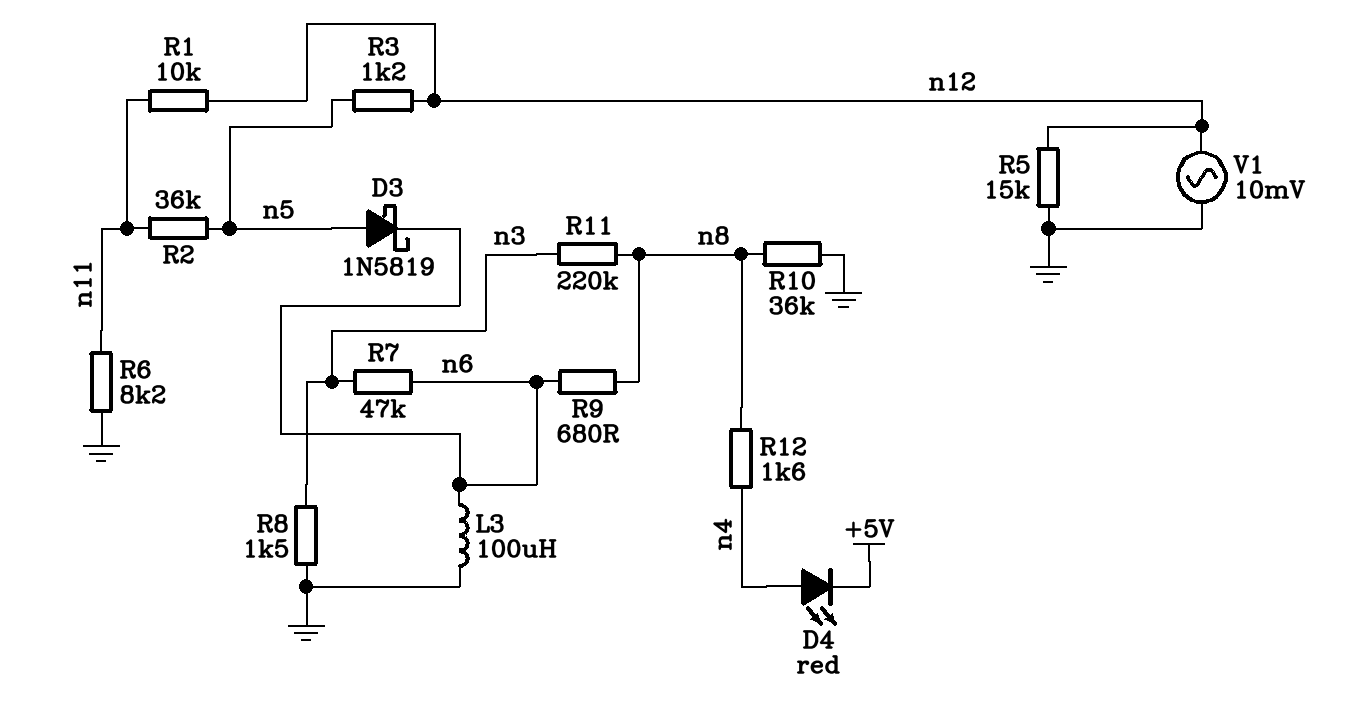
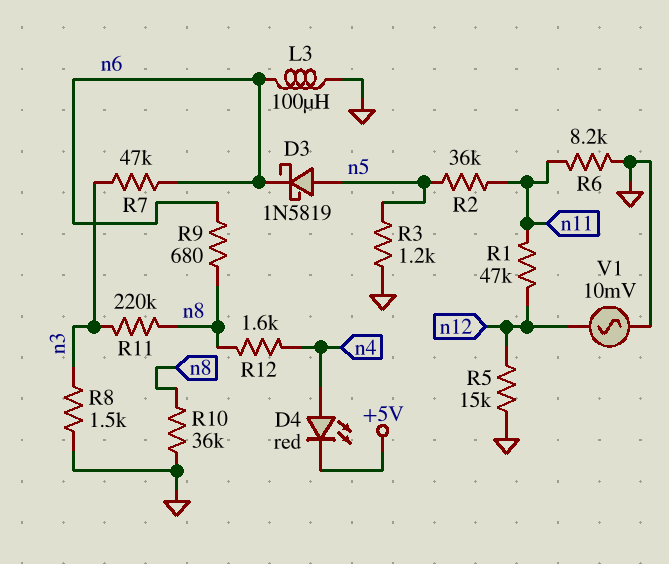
R1: 10k (n11, n12) -> 47k (n11, n12)
R3: 1.2k (n5, n12) -> 1.2k (GND, n5)

